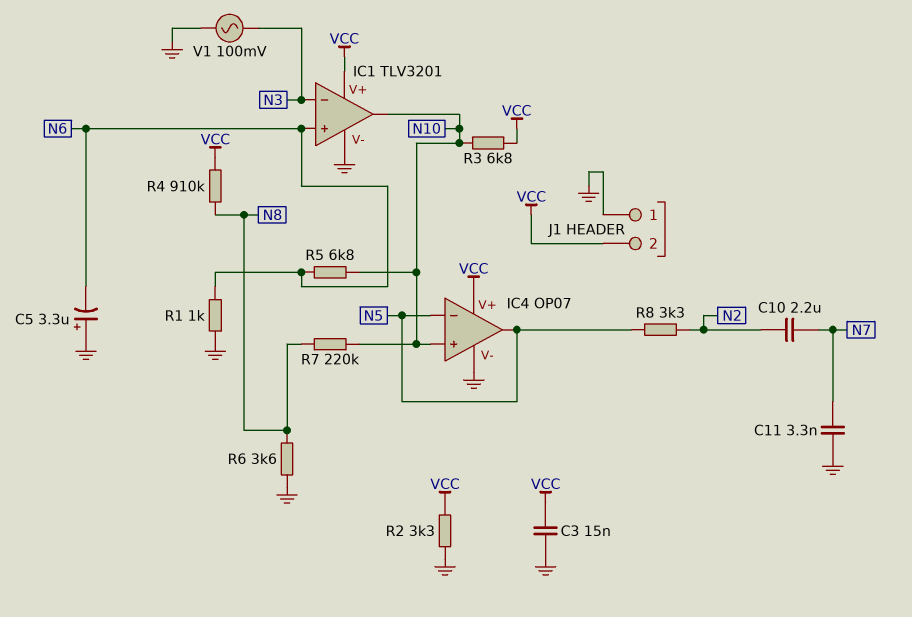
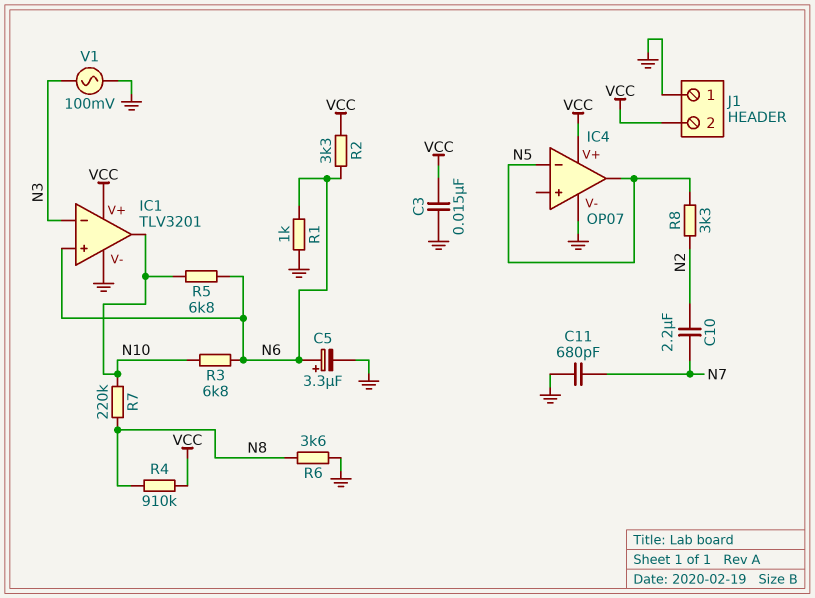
C5: 3.3uF (plus GND, minus N6) -> 3.3uF (plus N6, minus GND)
C11: 3.3nF (GND, N7) -> 680pF (GND, N7)
IC4 pin in+: N10 -> none
R2: 3.3k (GND, VCC) -> 3.3k (N6, VCC)
R3: 6.8k (N10, VCC) -> 6.8k (N6, N10)

